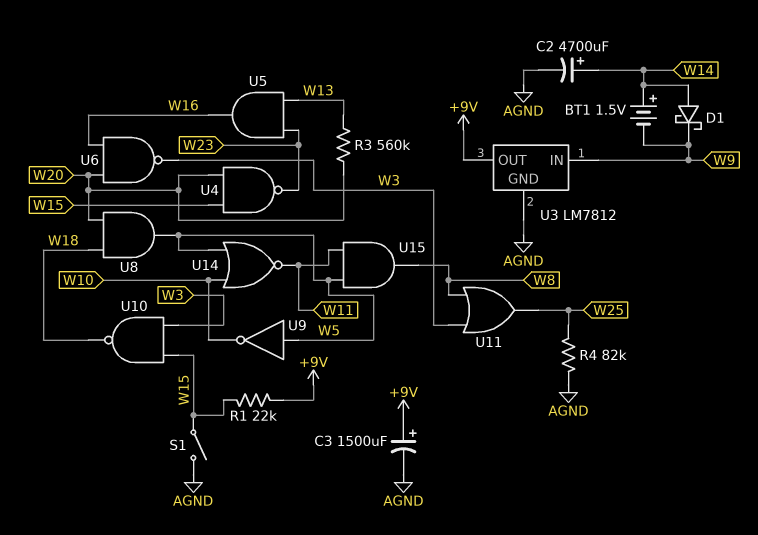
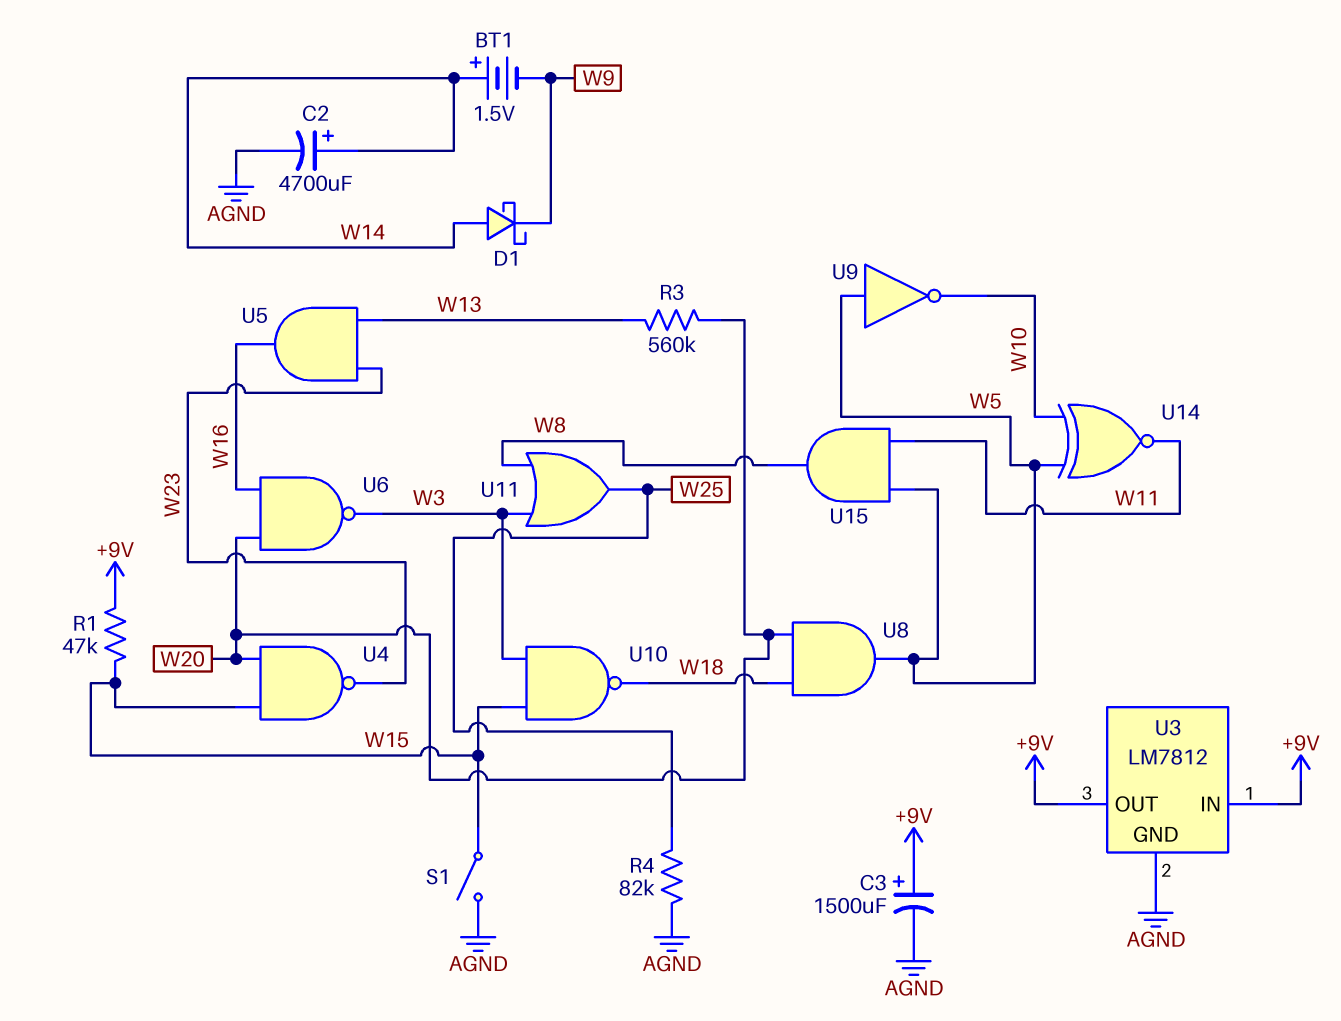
R1: 22k (+9V, W15) -> 47k (+9V, W15)
U3 pin IN: W9 -> +9V
U14: NOR (in W5, in W10, out W11) -> XNOR (in W5, in W10, out W11)

